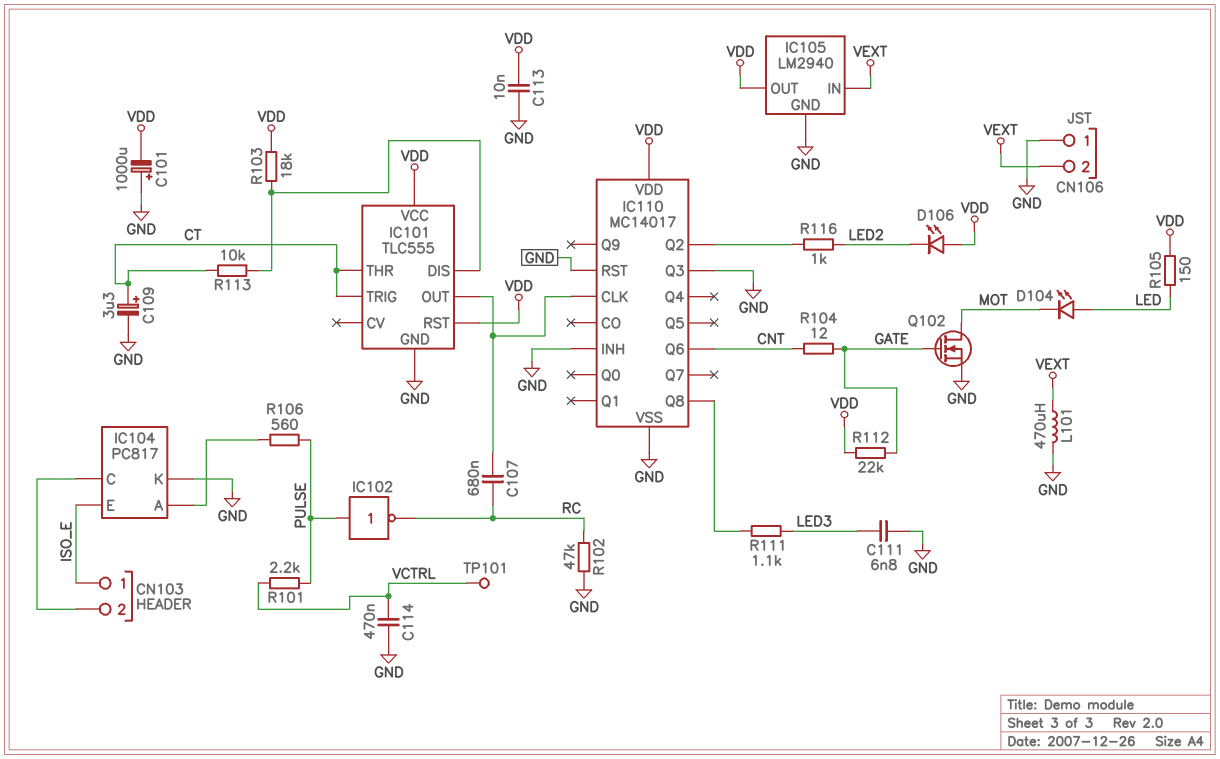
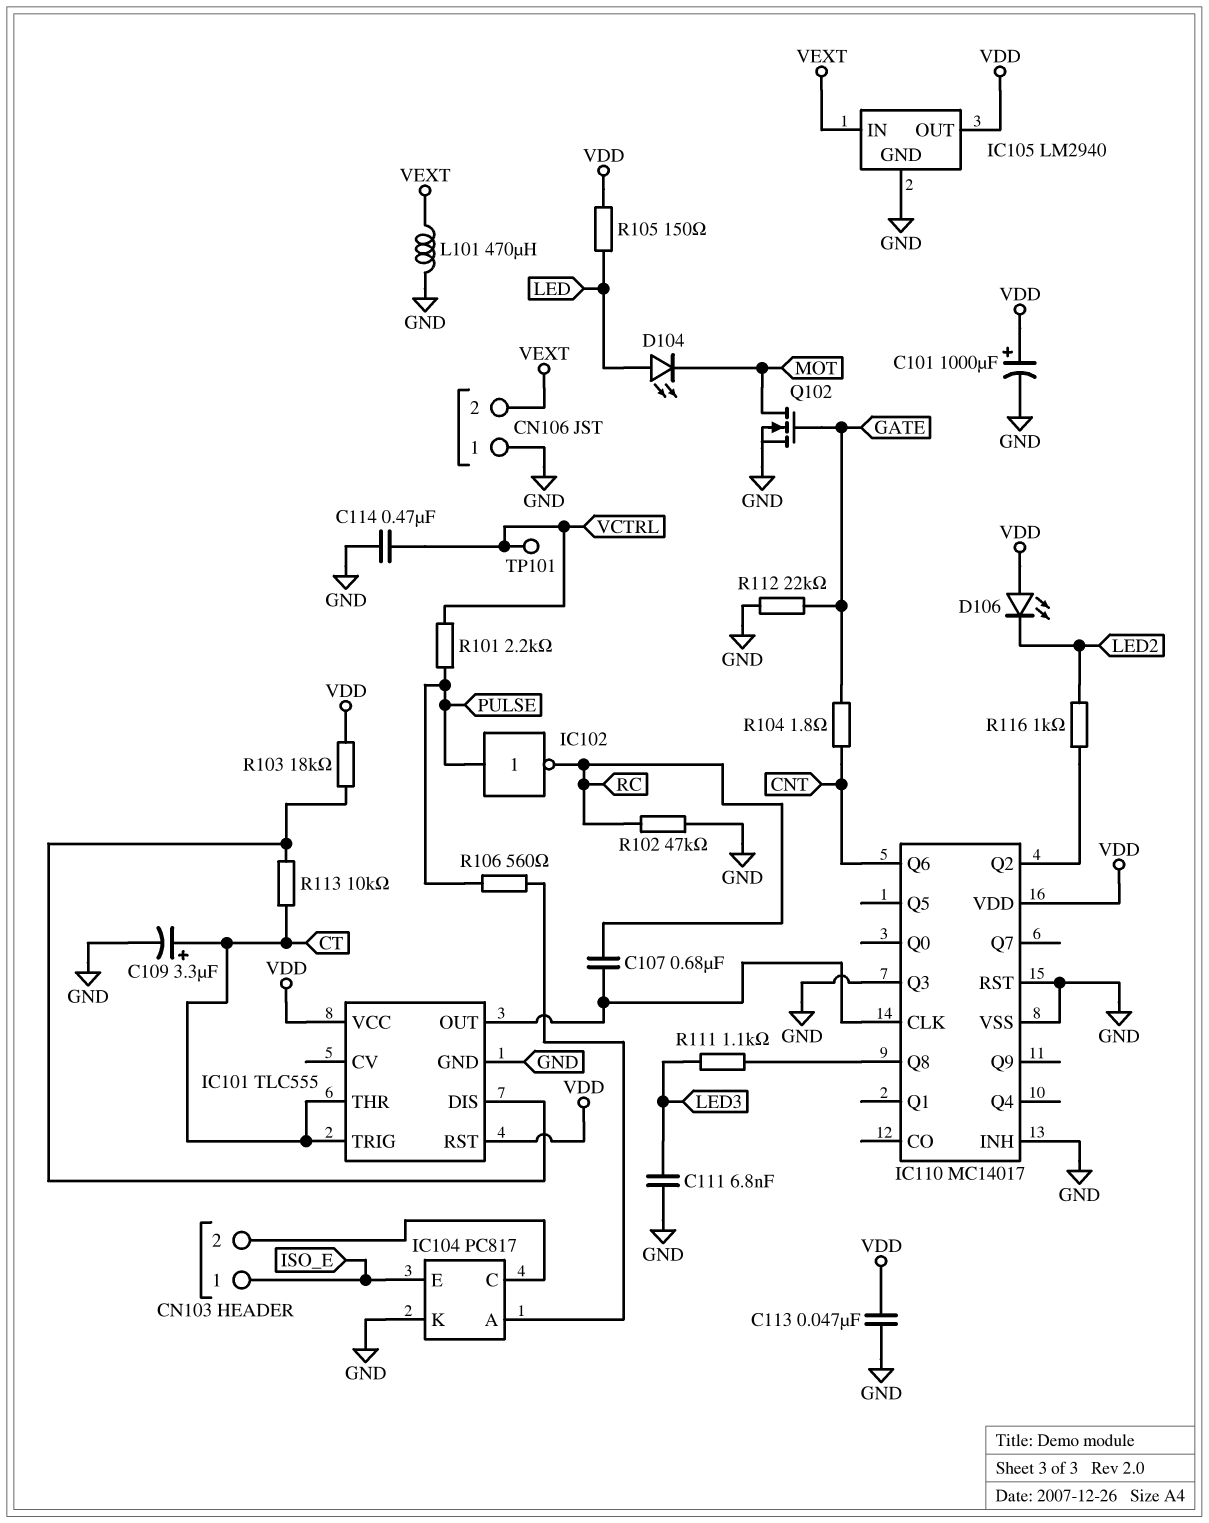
C101: 1000uF (plus GND, minus VDD) -> 1000uF (plus VDD, minus GND)
C113: 10nF (GND, VDD) -> 47nF (GND, VDD)
R104: 12 (CNT, GATE) -> 1.8 (CNT, GATE)
R112: 22k (GATE, VDD) -> 22k (GATE, GND)

